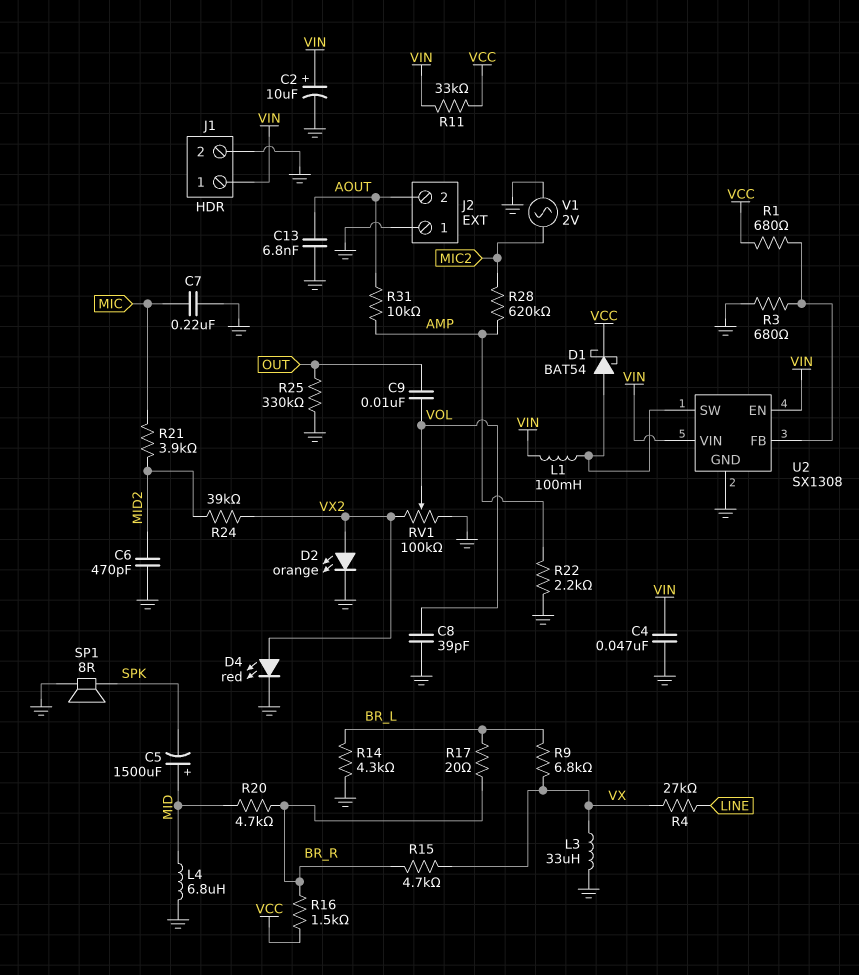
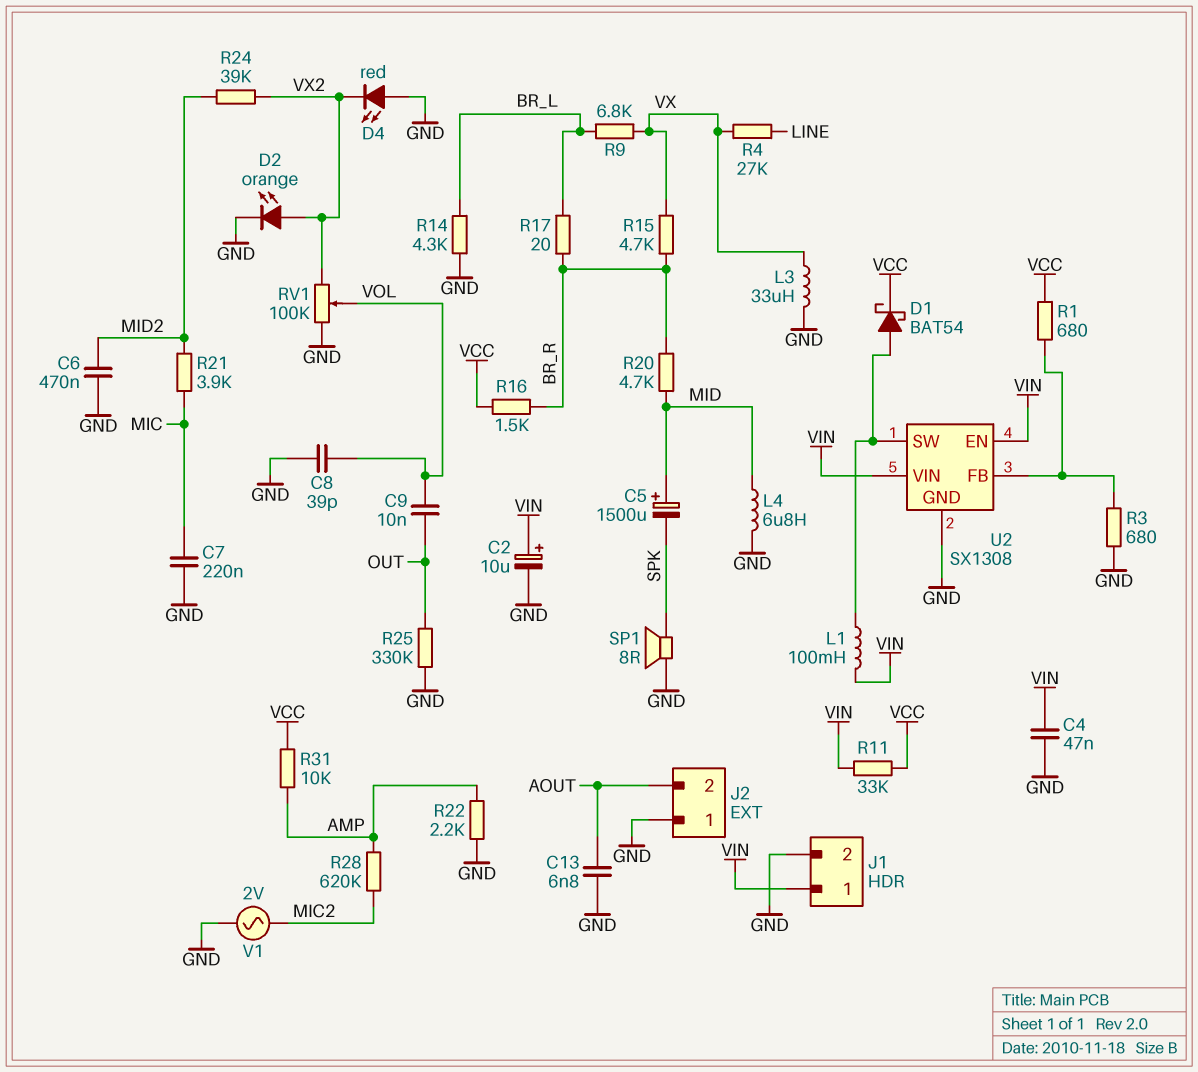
C6: 470pF (GND, MID2) -> 470nF (GND, MID2)
D4: LED red (A VX2, K GND) -> LED red (A GND, K VX2)
R31: 10k (AMP, AOUT) -> 10k (AMP, VCC)

